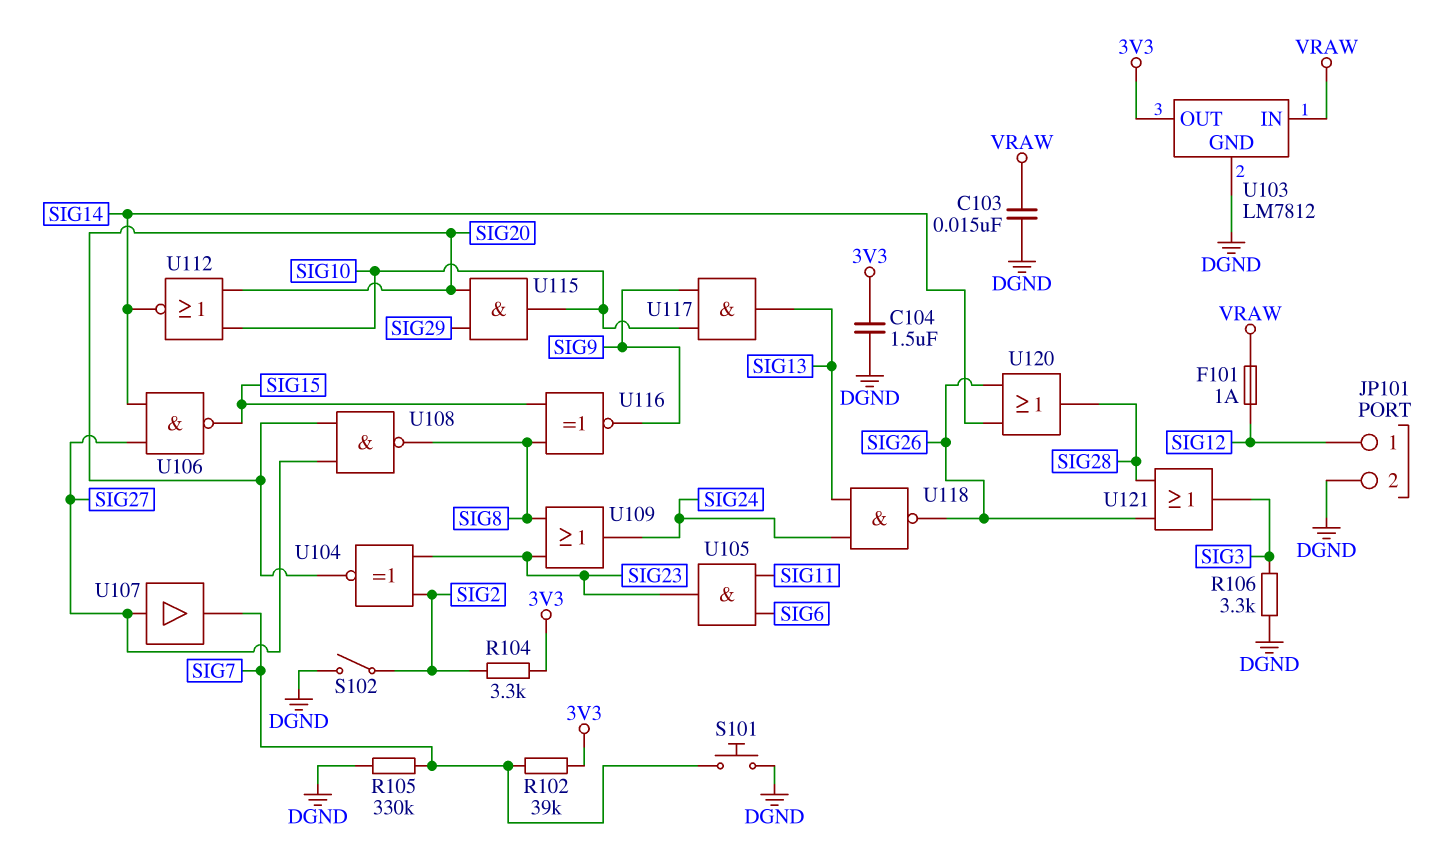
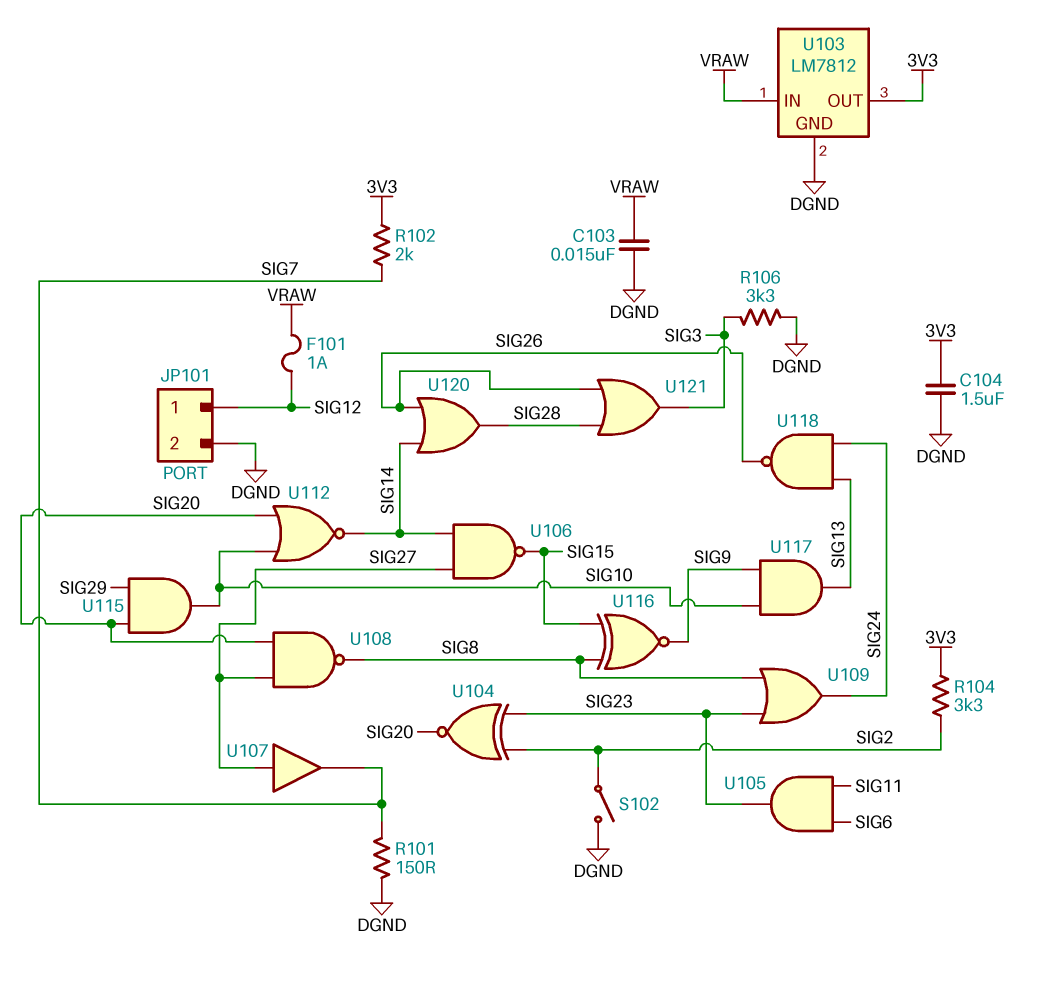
R101: none -> 150 (DGND, SIG7)
R102: 39k (3V3, SIG7) -> 2k (3V3, SIG7)
R105: 330k (DGND, SIG7) -> none
S101: button (DGND, SIG7) -> none

